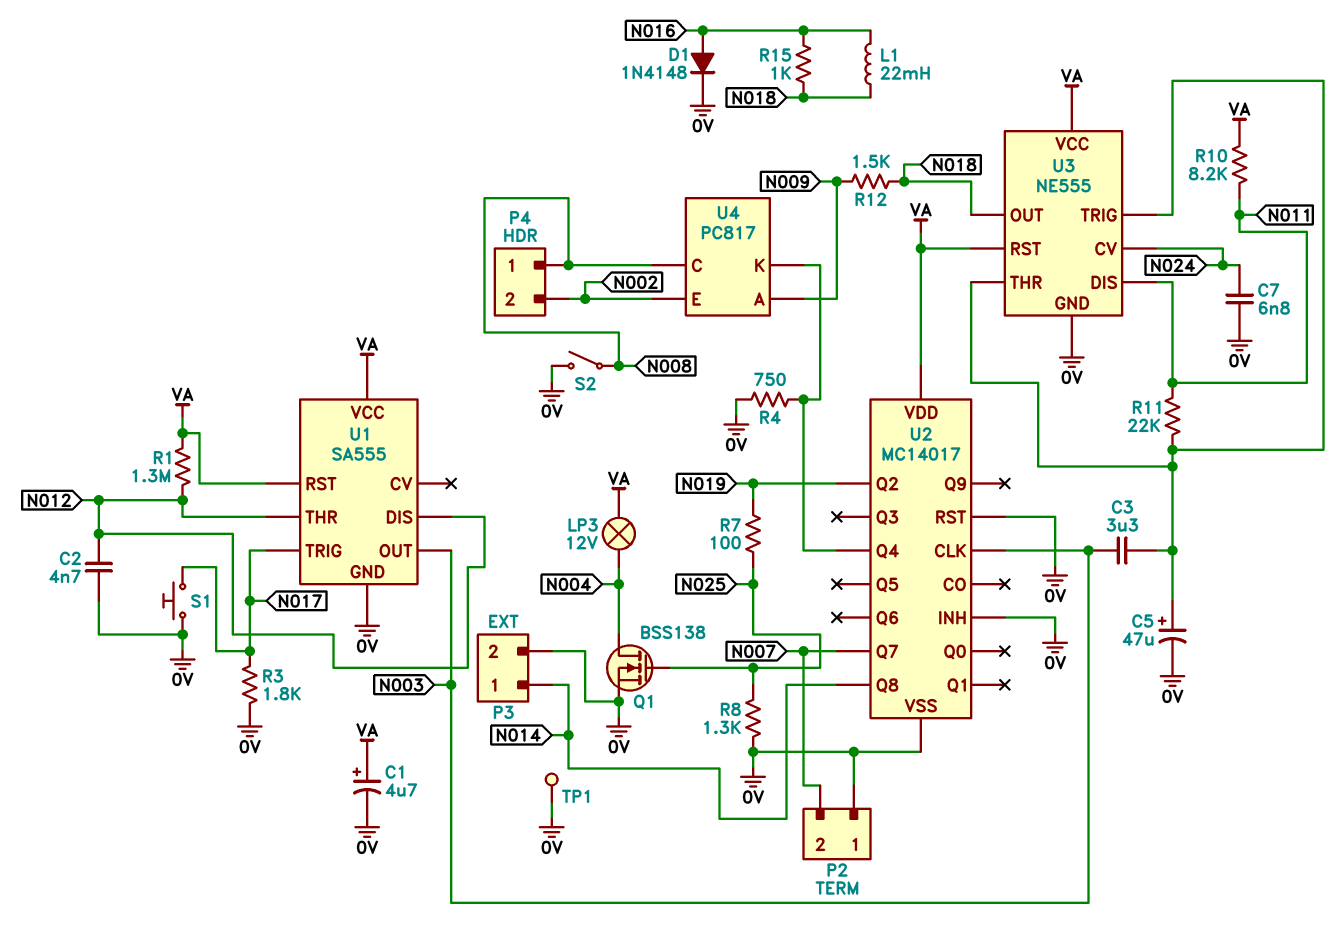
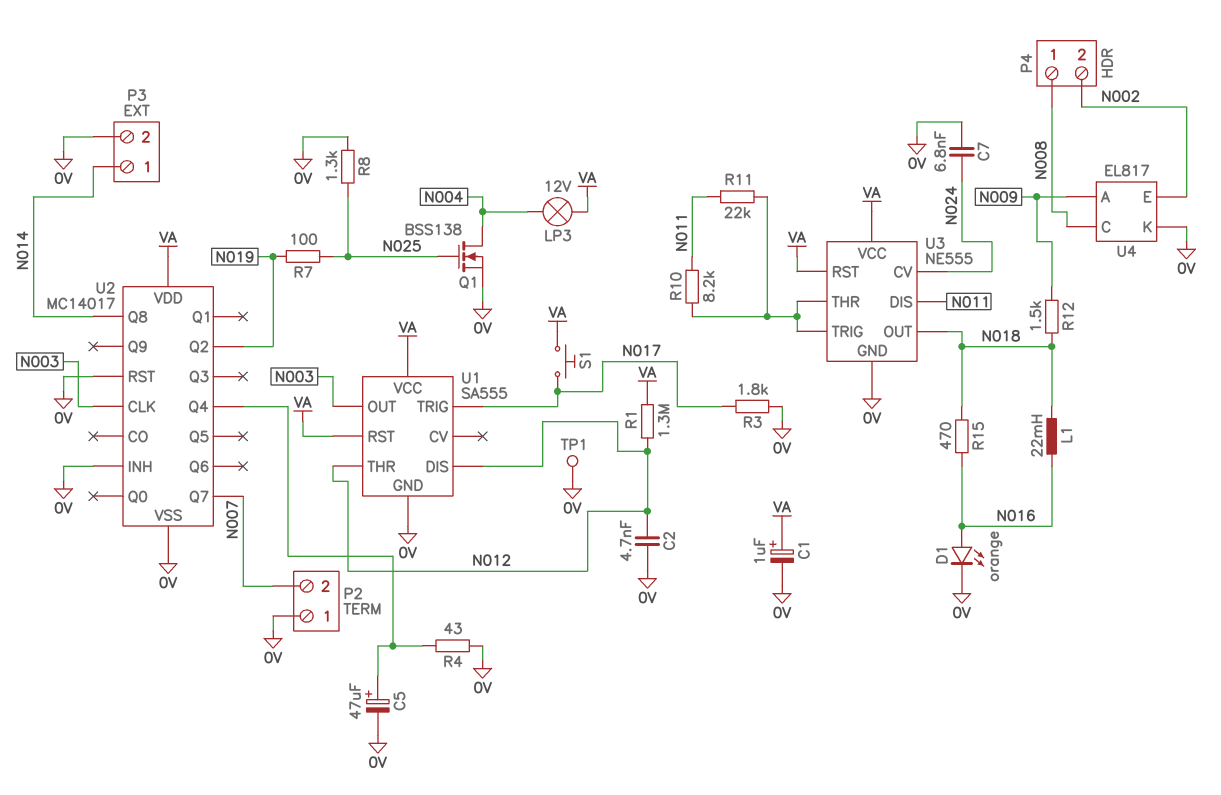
C1: 4.7uF (plus VA, minus 0V) -> 1uF (plus VA, minus 0V)
C3: 3.3uF (N003, U3/THR) -> none
C5: 47uF (plus U3/THR, minus 0V) -> 47uF (plus U2/Q4, minus 0V)
D1: diode 1N4148 (A N016, K 0V) -> LED orange (A N016, K 0V)
R4: 750 (0V, U2/Q4) -> 43 (0V, U2/Q4)
R10: 8.2k (N011, VA) -> 8.2k (N011, U3/THR)
R15: 1k (N016, N018) -> 470 (N016, N018)
S1: button (0V, N017) -> button (N017, VA)
S2: switch (0V, N008) -> none
U4: PC817 -> EL817
U4 pin K: U2/Q4 -> 0V

